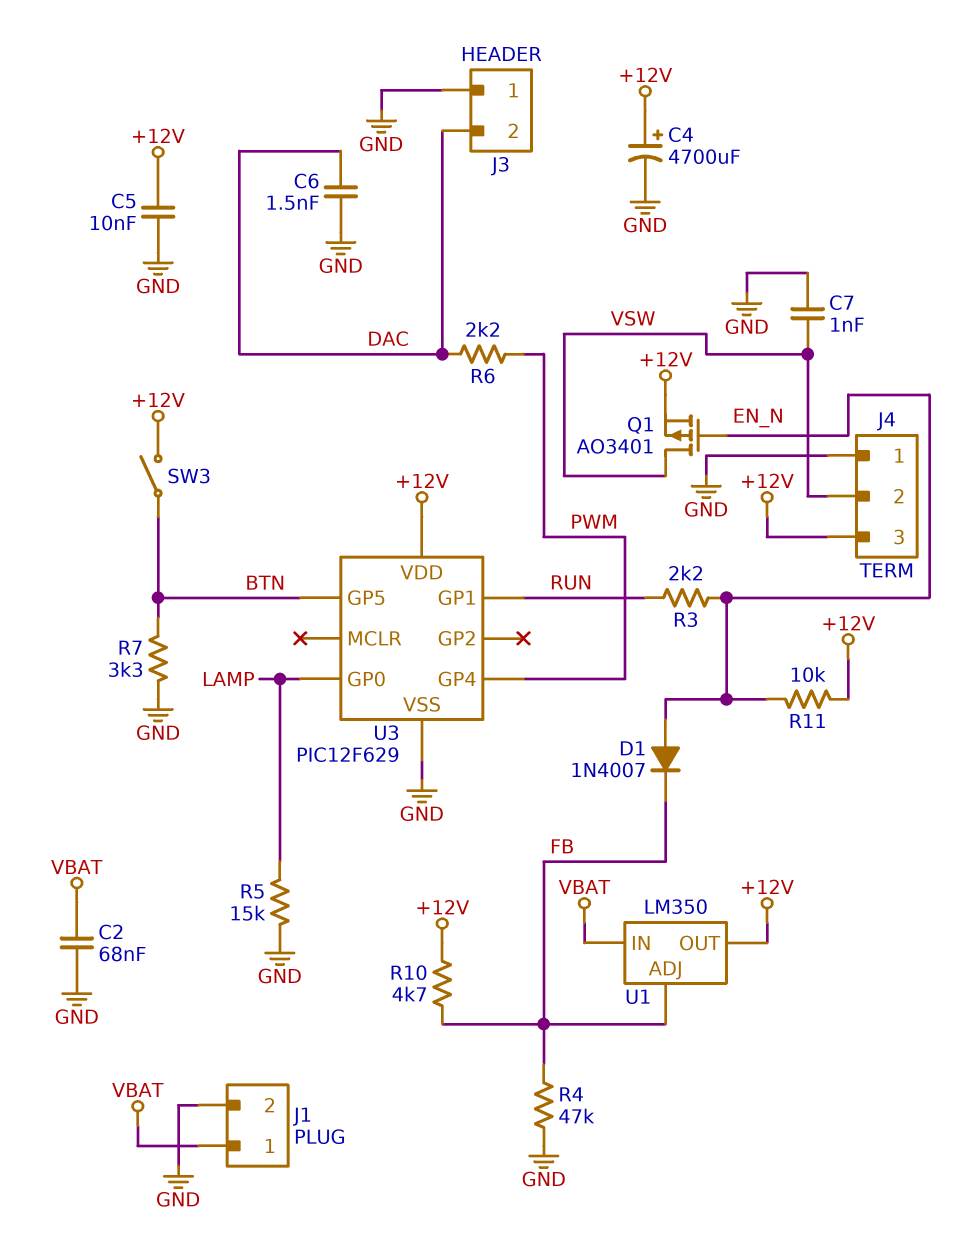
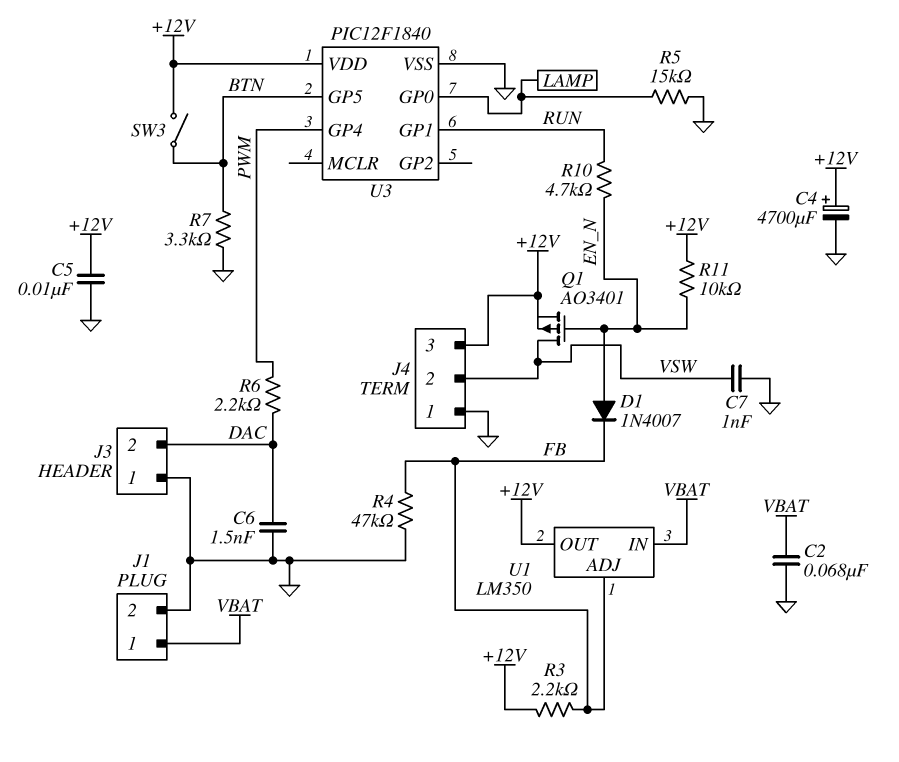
R3: 2.2k (EN_N, RUN) -> 2.2k (+12V, FB)
R10: 4.7k (+12V, FB) -> 4.7k (EN_N, RUN)
U3: PIC12F629 -> PIC12F1840

